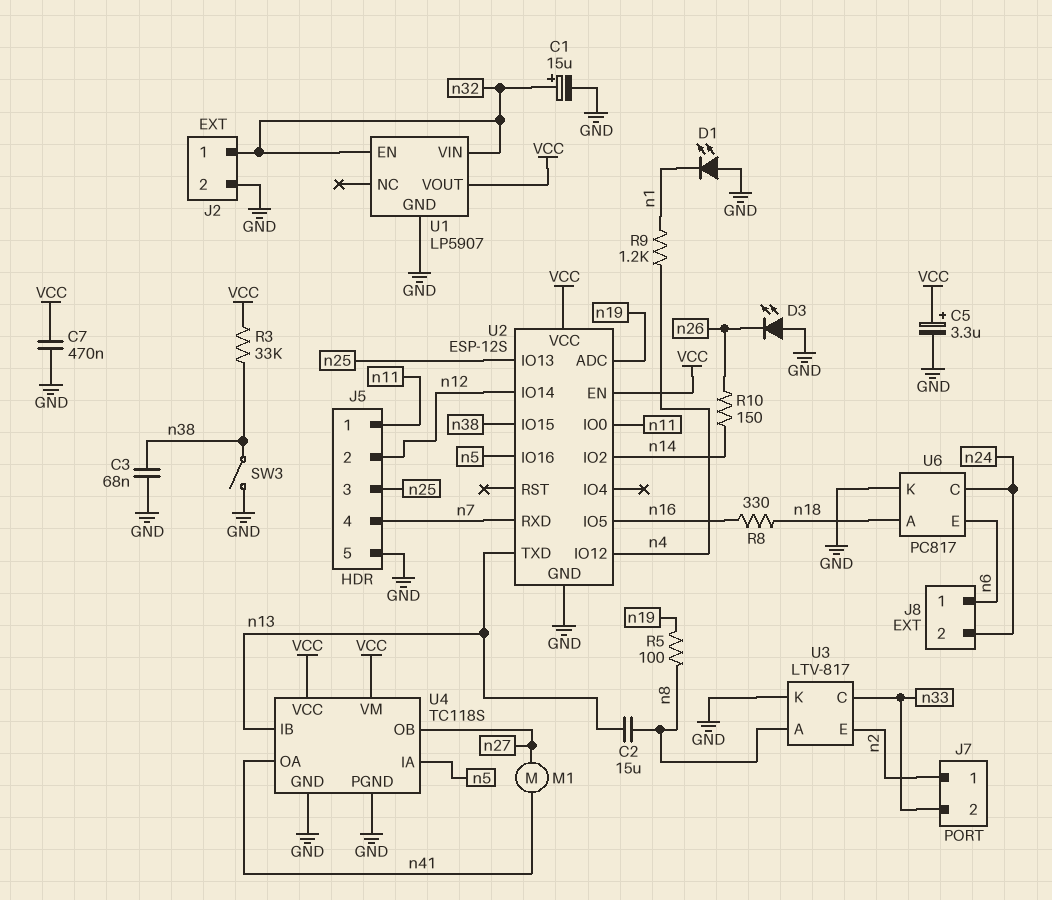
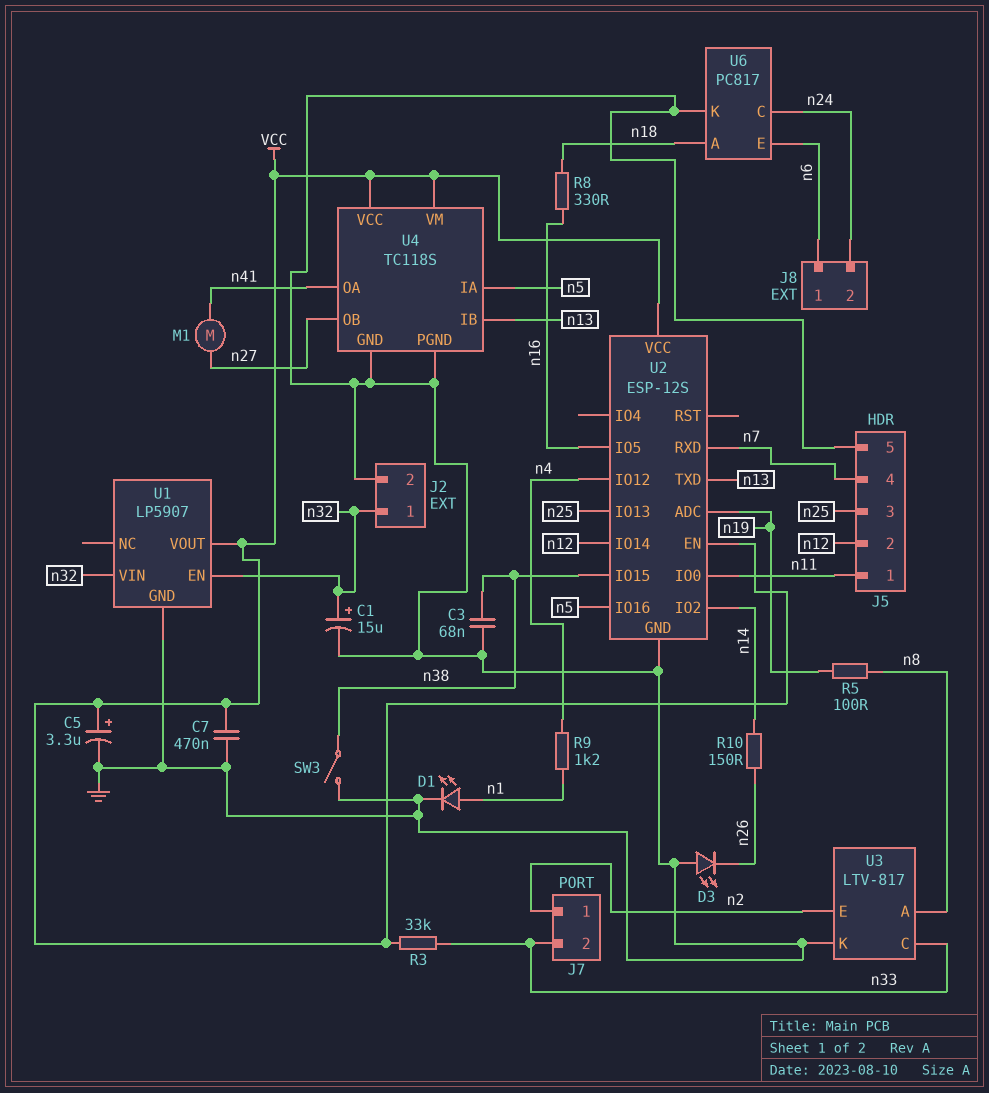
C2: 15uF (n8, n13) -> none
D1: LED (A GND, K n1) -> LED (A n1, K GND)
R3: 33k (VCC, n38) -> 33k (VCC, n33)

